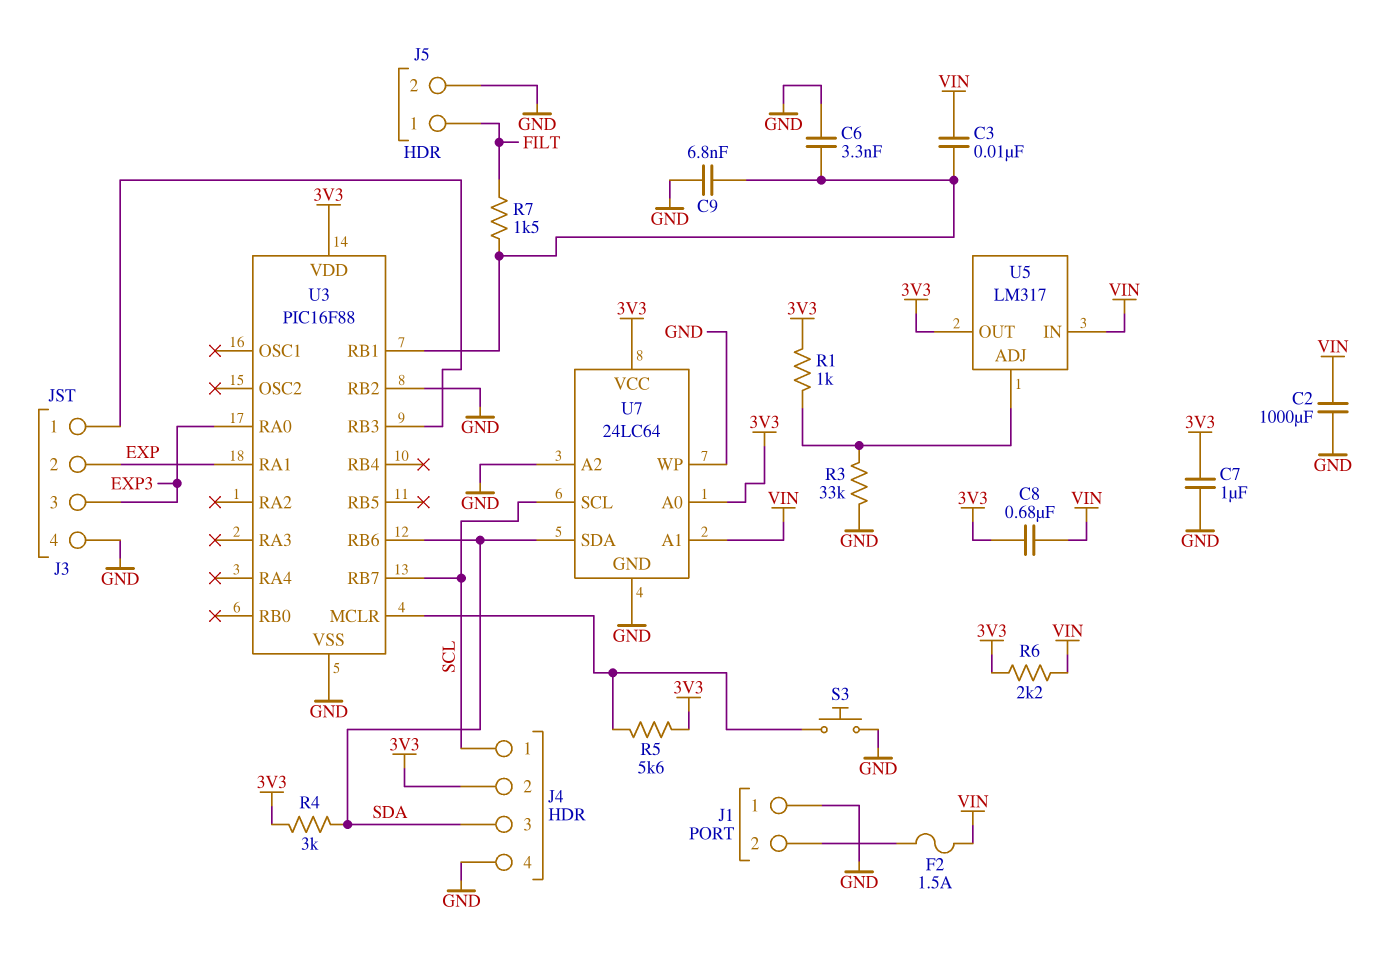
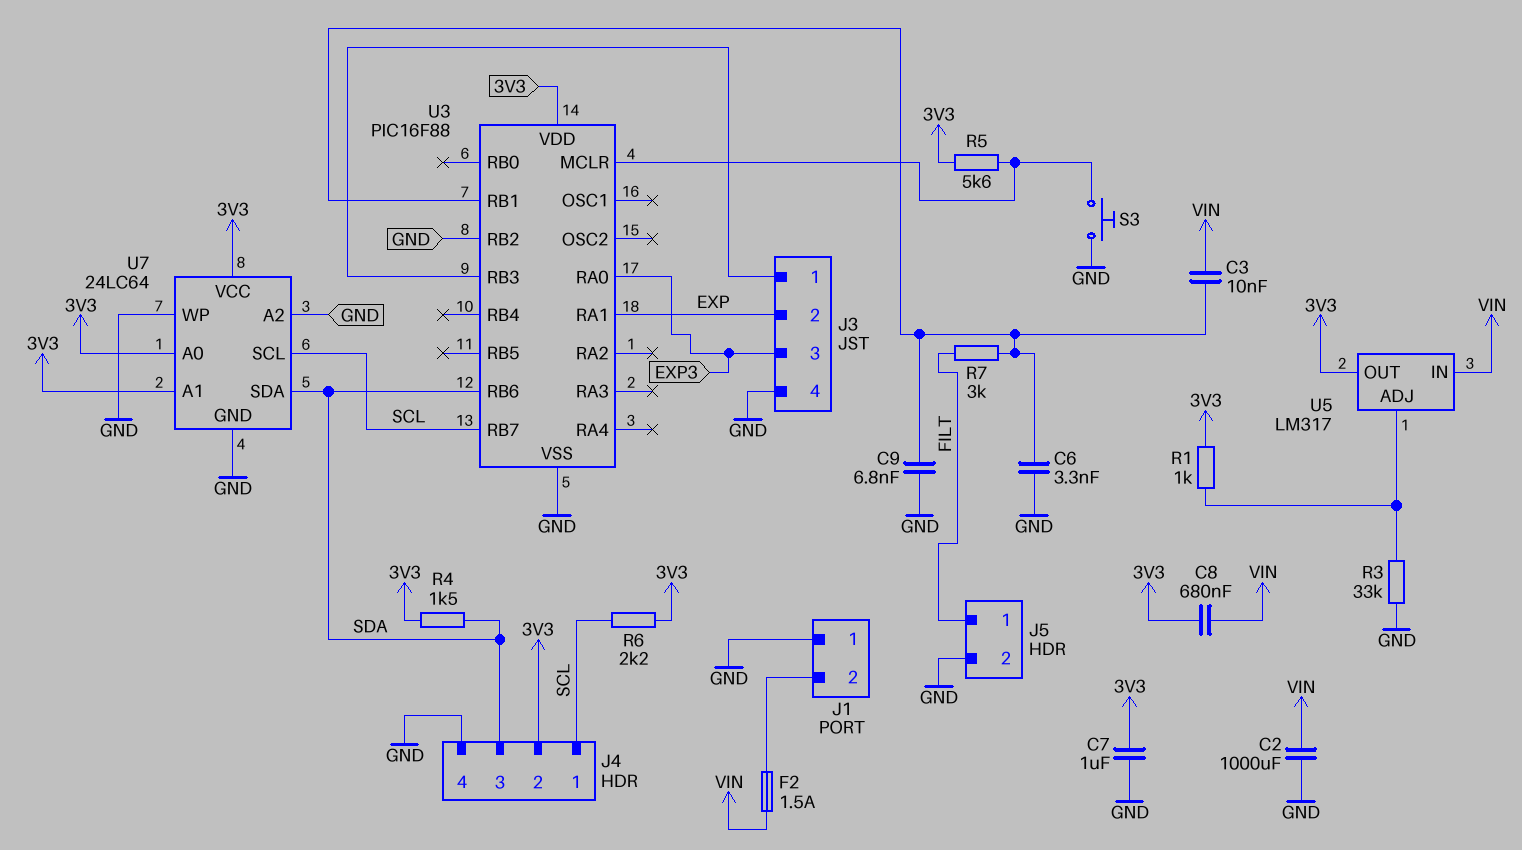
R4: 3k (3V3, SDA) -> 1.5k (3V3, SDA)
R6: 2.2k (3V3, VIN) -> 2.2k (3V3, SCL)
R7: 1.5k (FILT, U3/RB1) -> 3k (FILT, U3/RB1)
U7 pin A1: VIN -> 3V3

